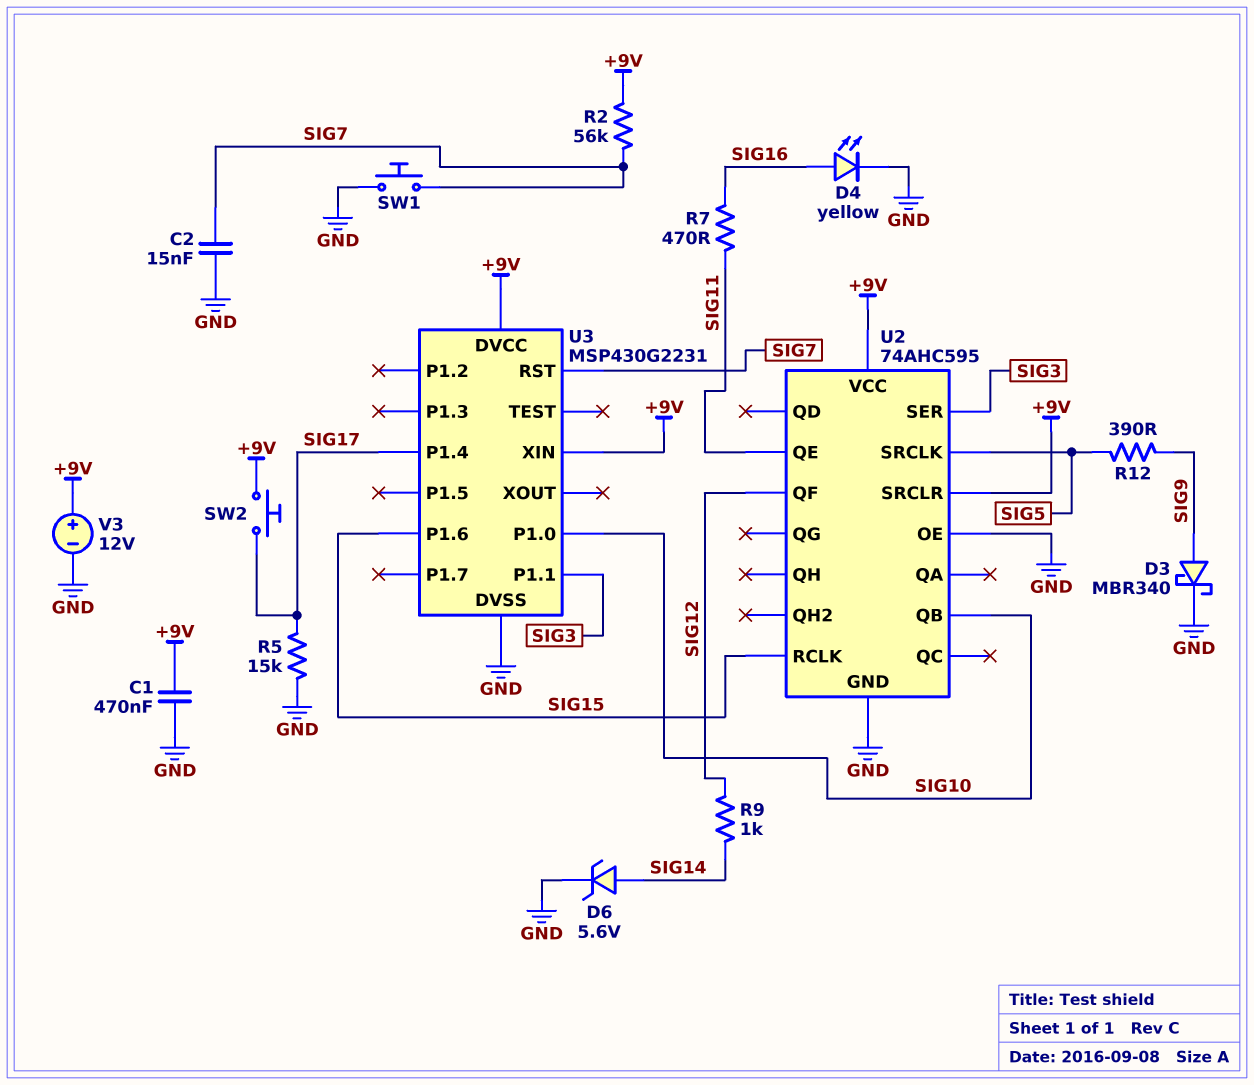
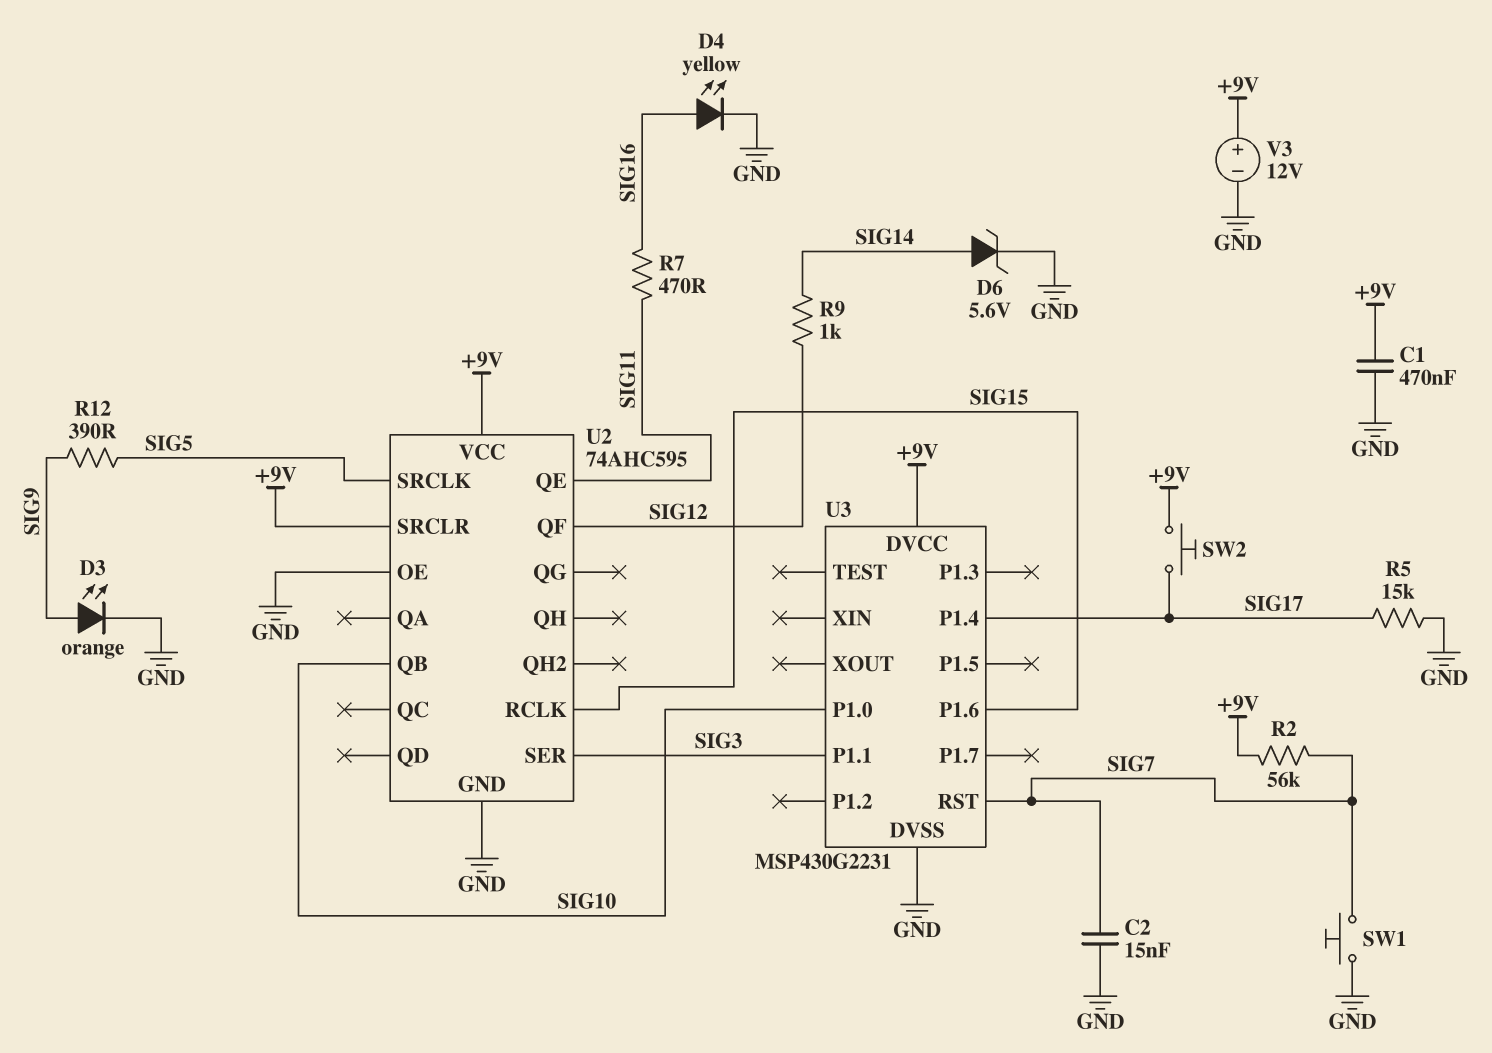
D3: schottky MBR340 (A SIG9, K GND) -> LED orange (A SIG9, K GND)
U3 pin XIN: +9V -> none

